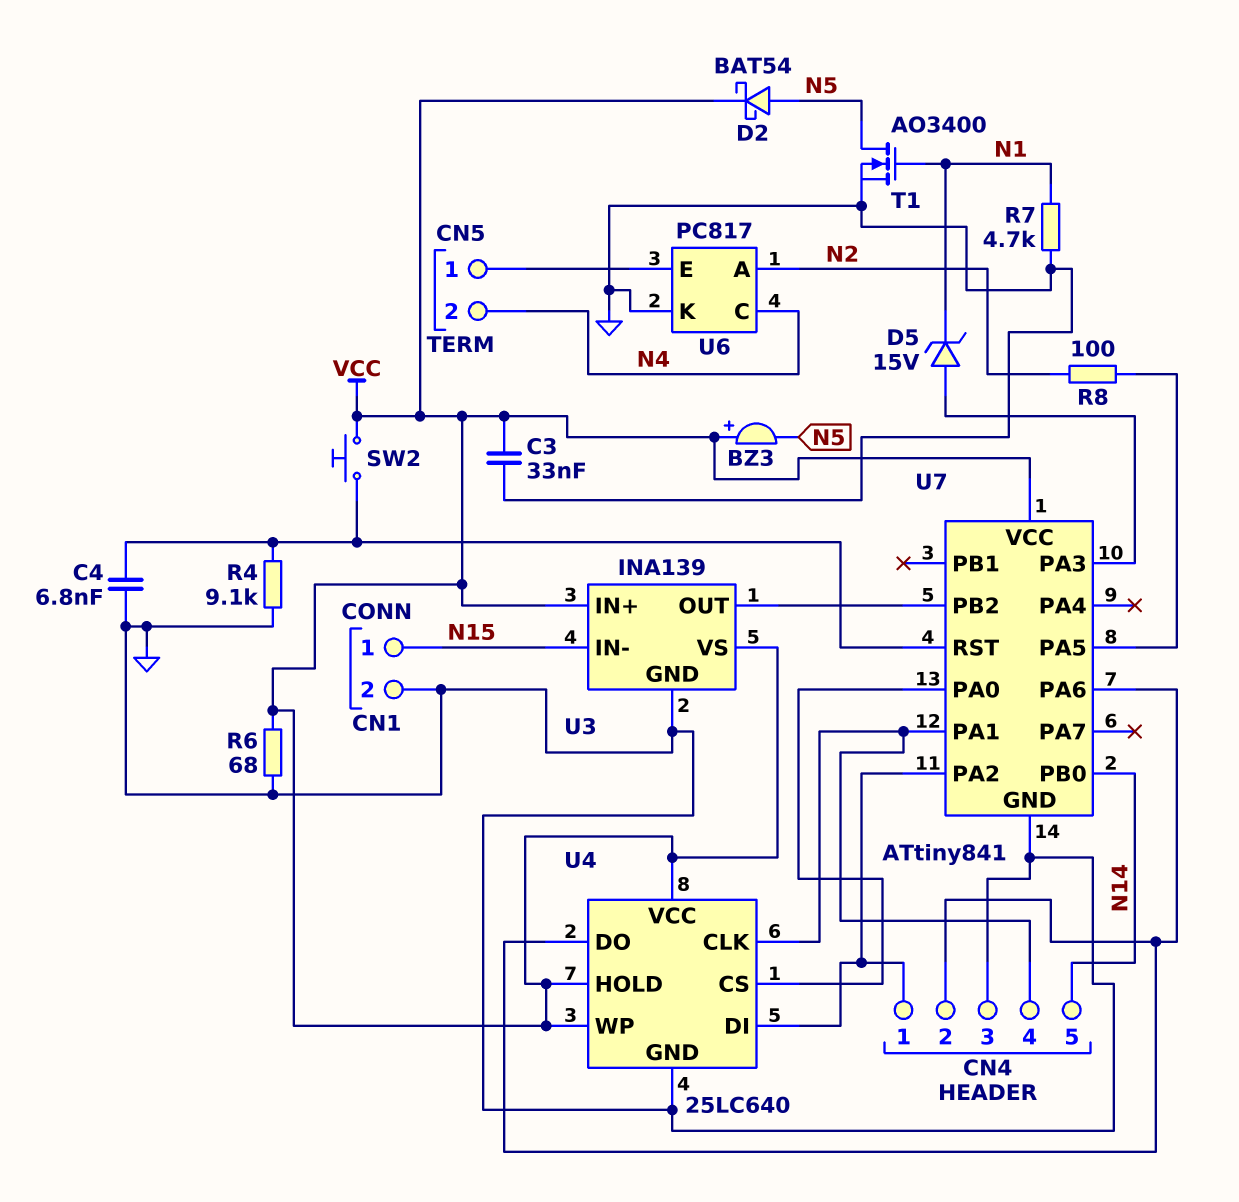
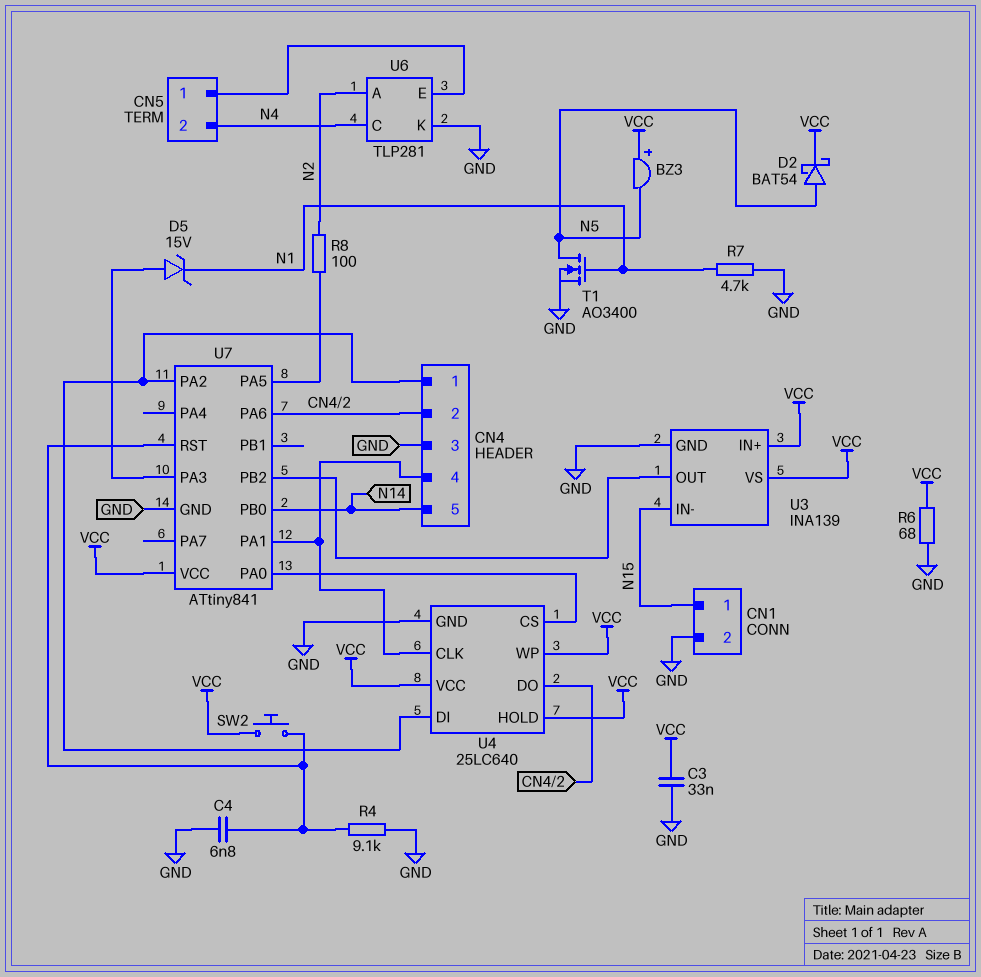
U6: PC817 -> TLP281

